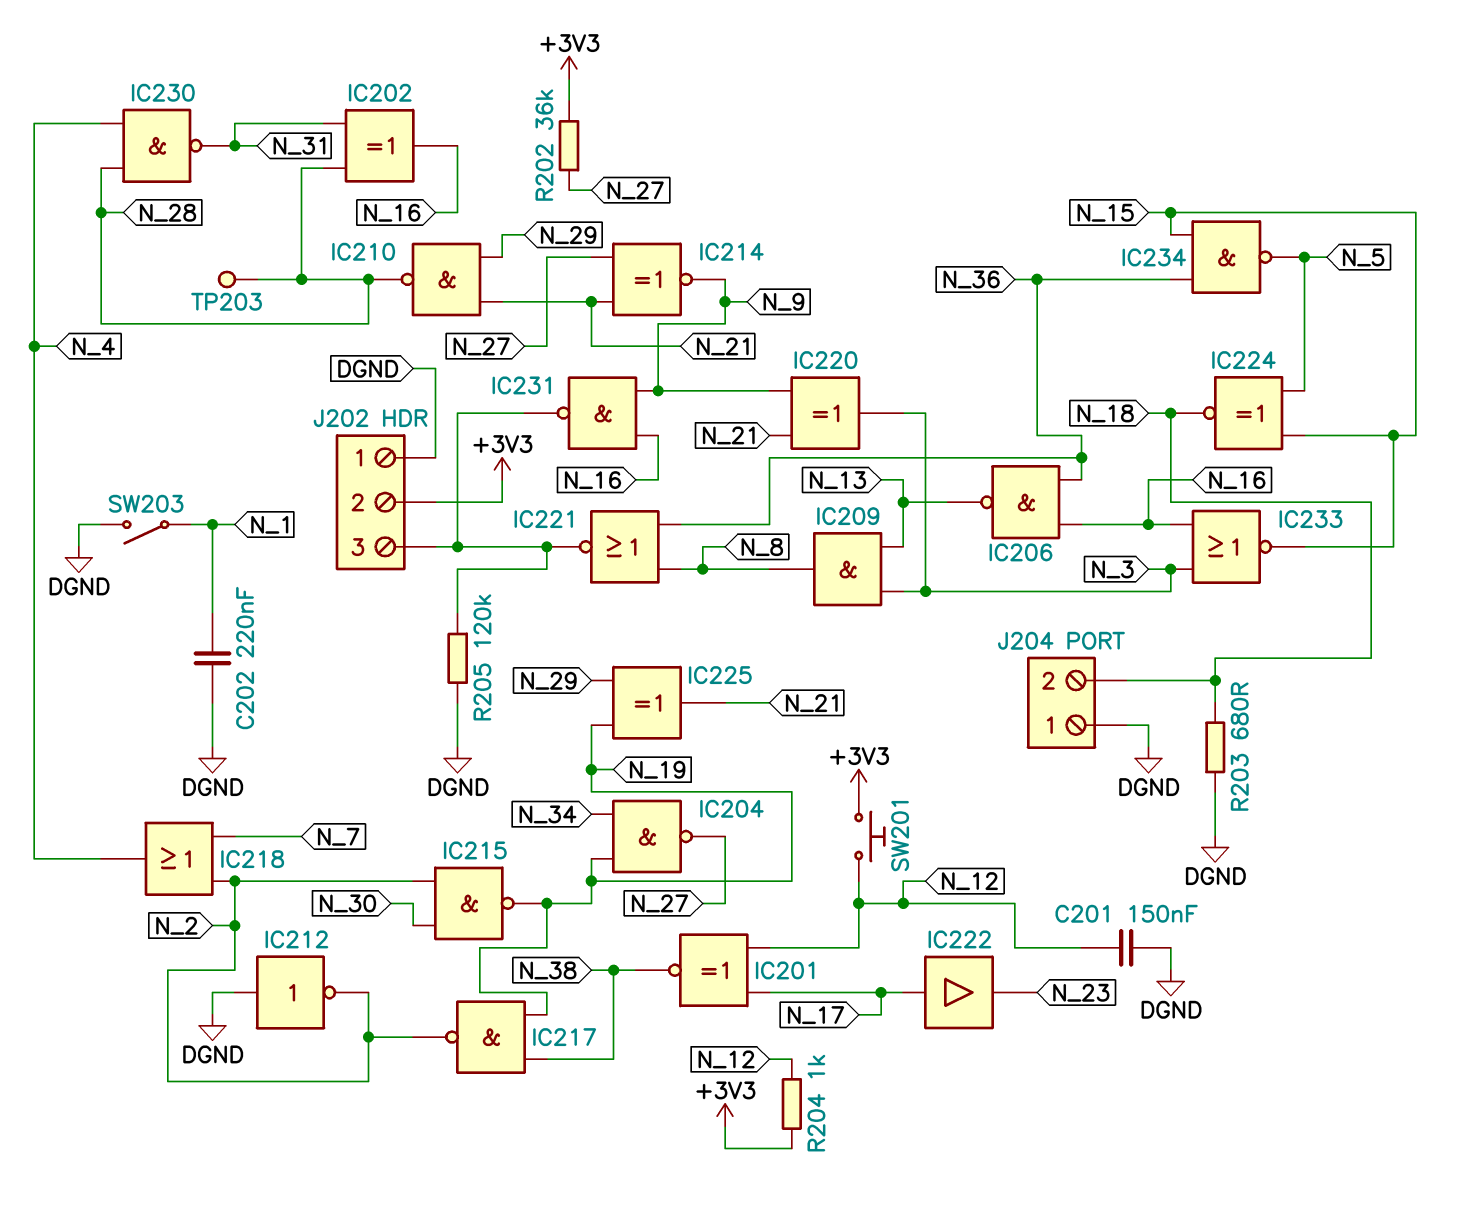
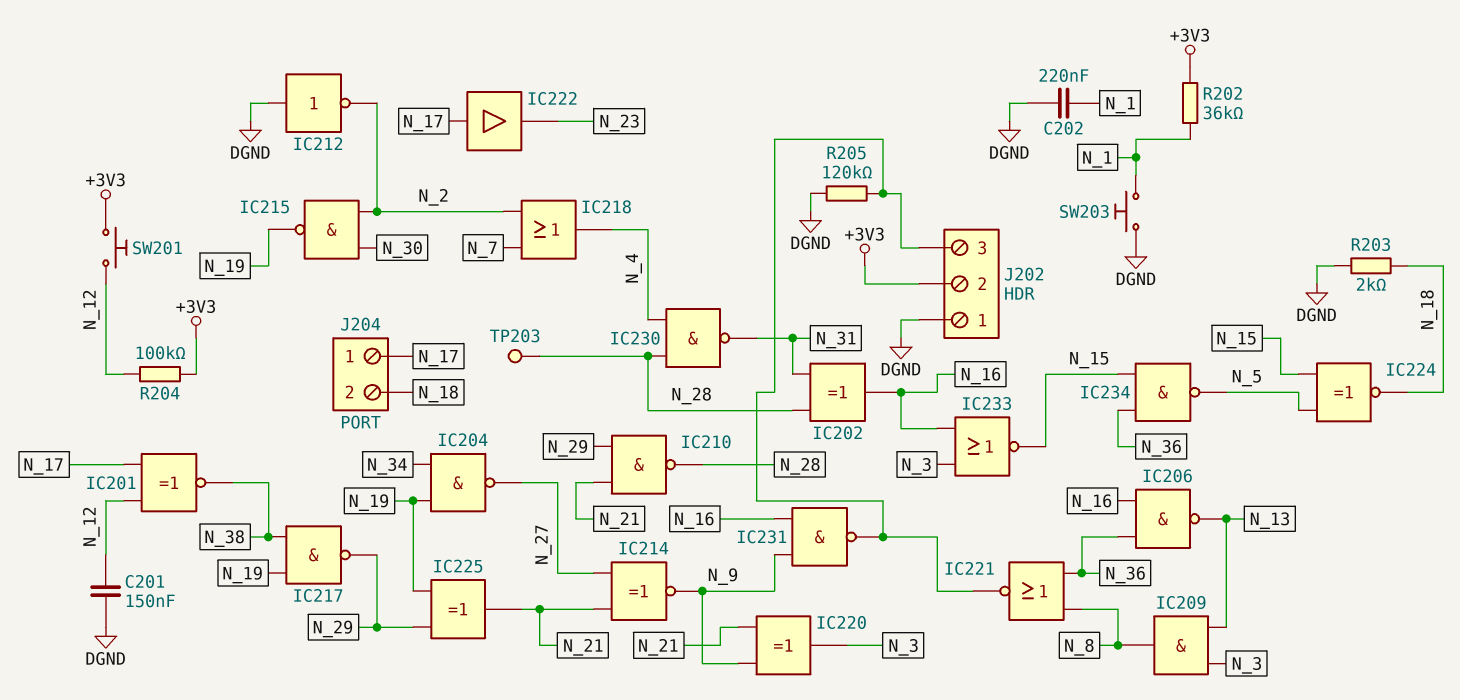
IC217: NAND (in N_19, in N_38, out N_2) -> NAND (in N_19, in N_38, out N_29)
J204 pin 1: DGND -> N_17
R202: 36k (+3V3, N_27) -> 36k (+3V3, N_1)
R203: 680 (DGND, N_18) -> 2k (DGND, N_18)
R204: 1k (+3V3, N_12) -> 100k (+3V3, N_12)
SW203: switch (DGND, N_1) -> button (DGND, N_1)

